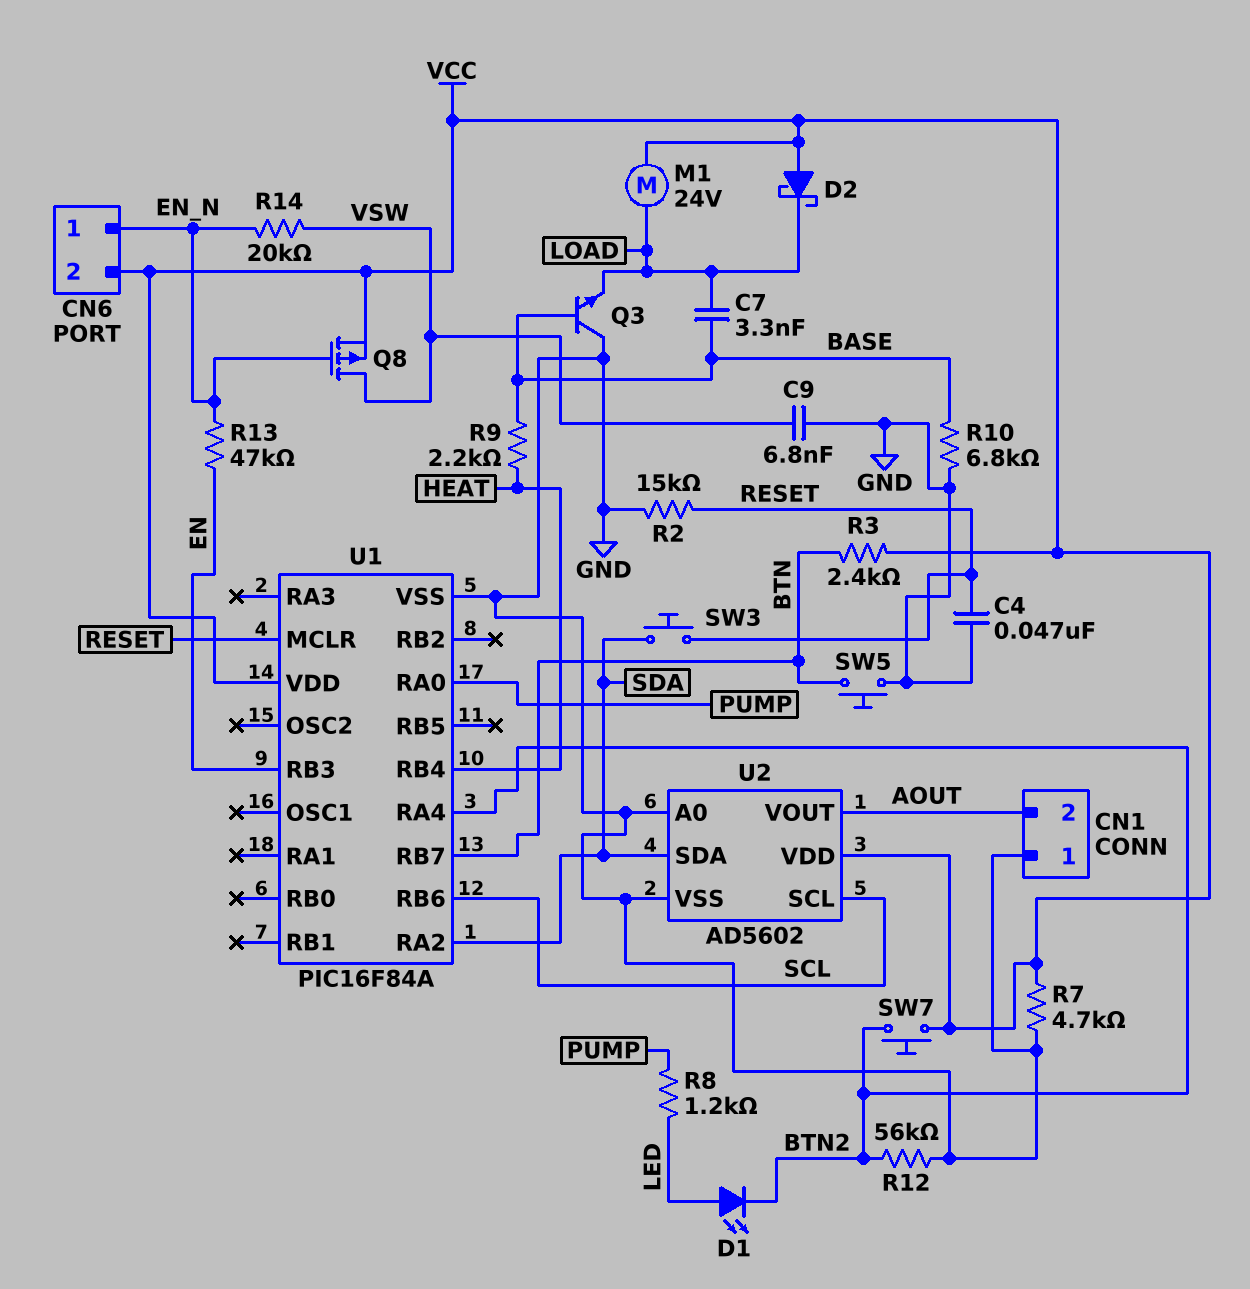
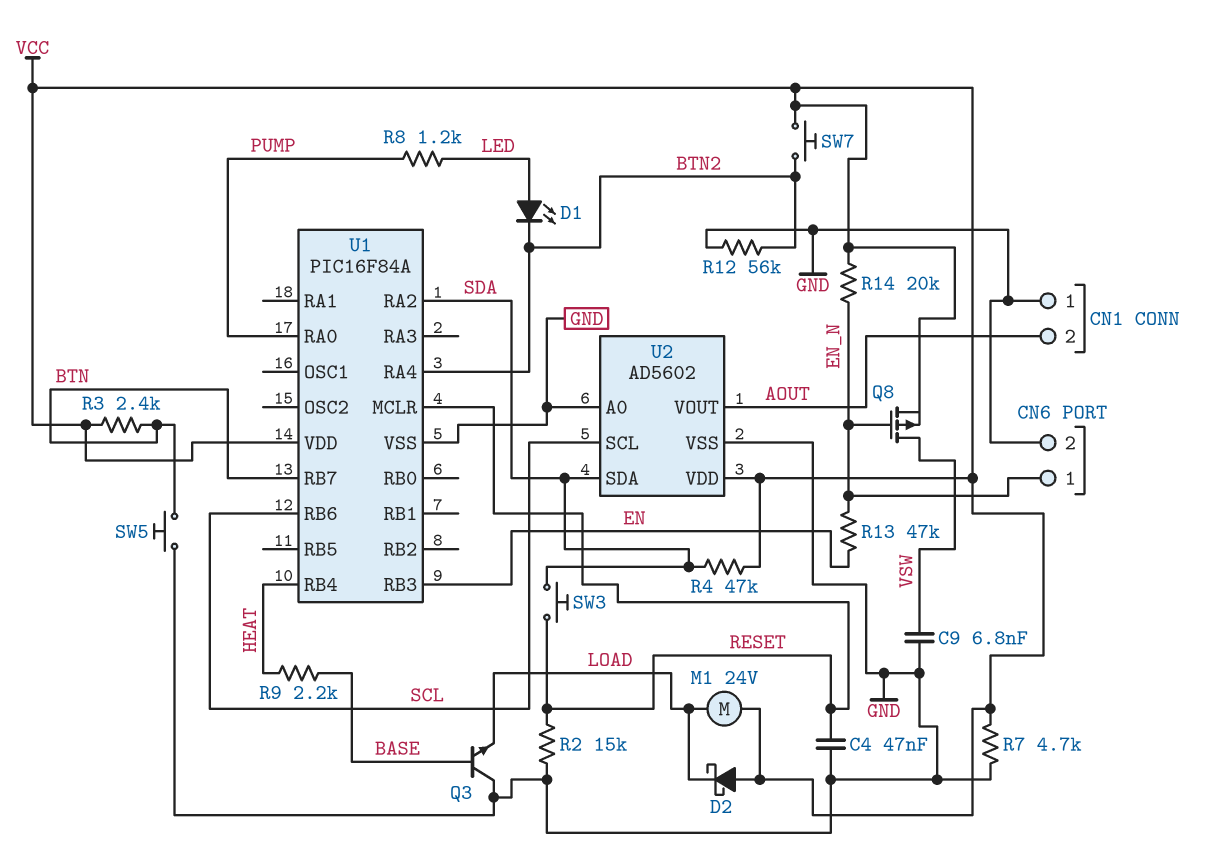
C7: 3.3nF (BASE, LOAD) -> none
CN6 pin 2: VCC -> GND
R4: none -> 47k (SDA, VCC)
R10: 6.8k (BASE, GND) -> none
R14: 20k (EN_N, VSW) -> 20k (EN_N, VCC)

